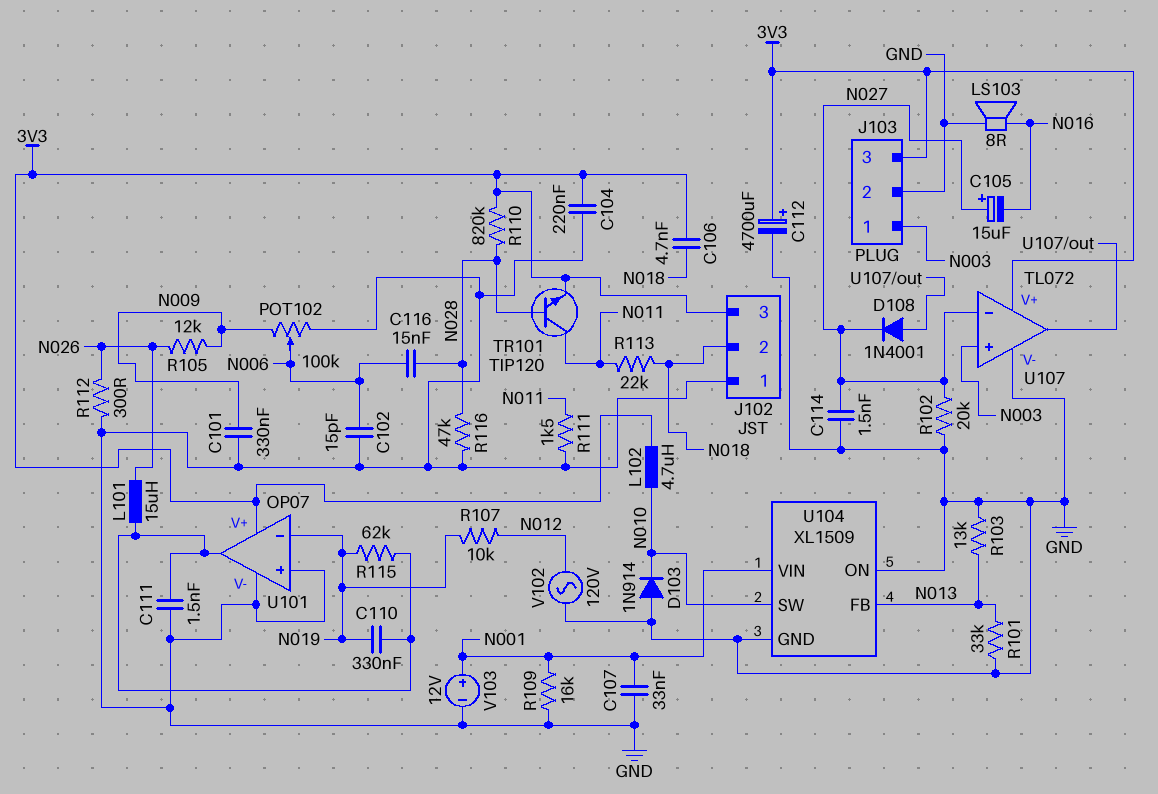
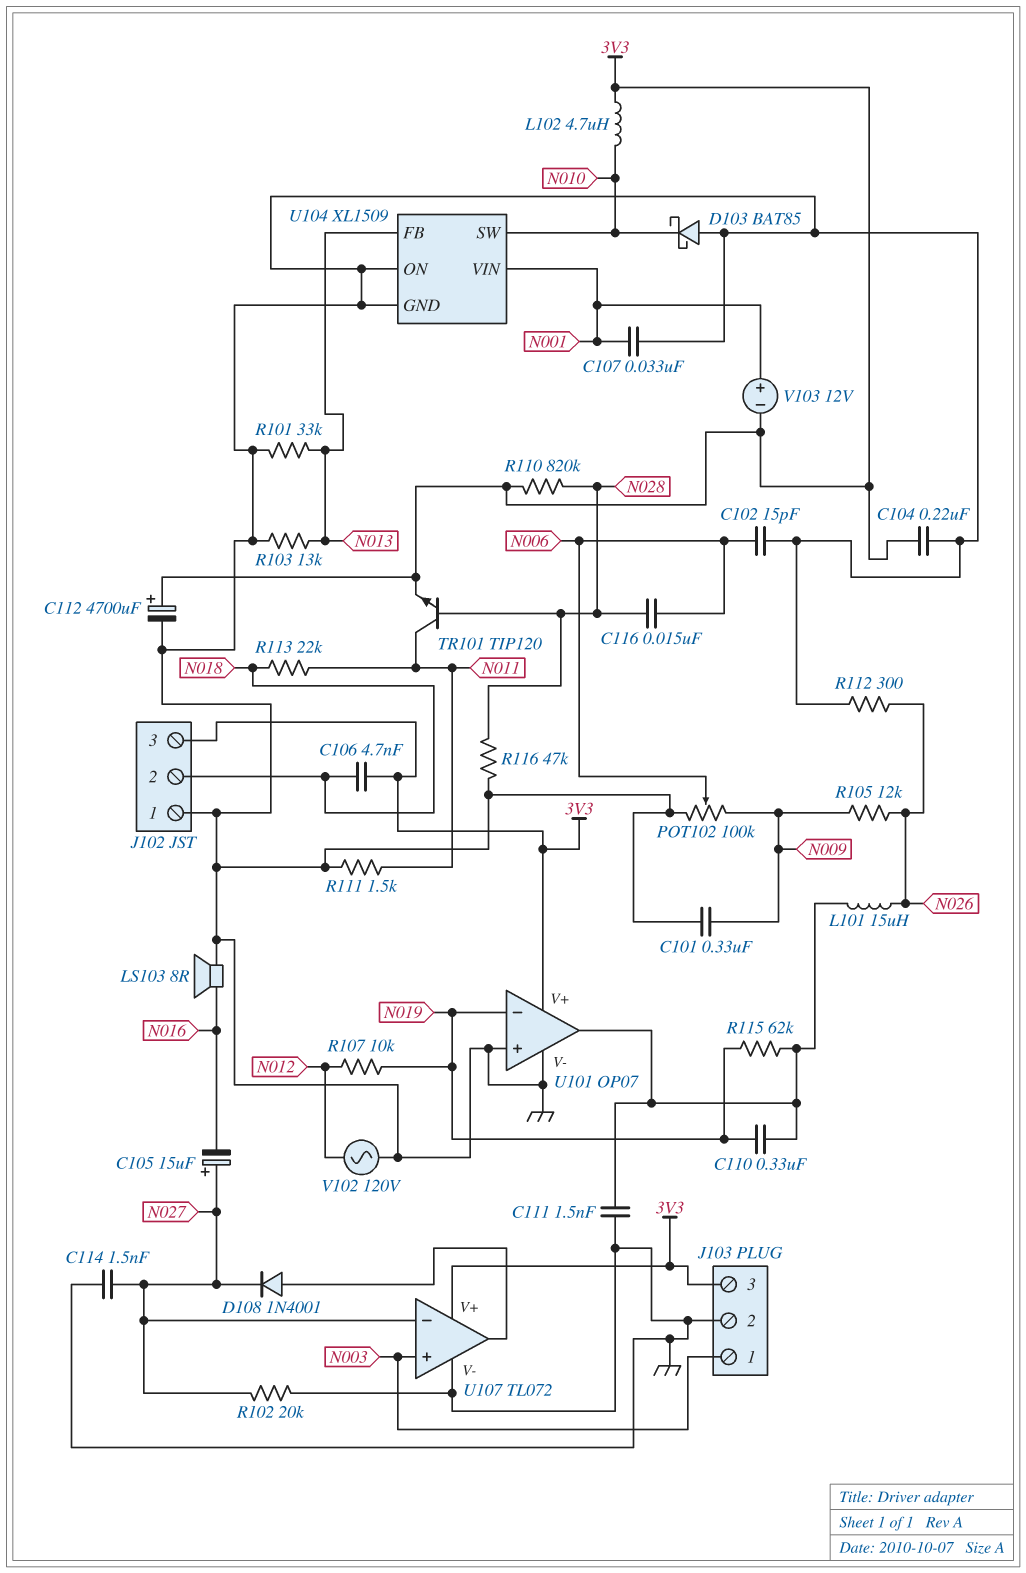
D103: diode 1N914 (A GND, K N010) -> schottky BAT85 (A GND, K N010)
R109: 16k (GND, N001) -> none
V103: 12V (plus N001, minus GND) -> 12V (plus N001, minus 3V3)

